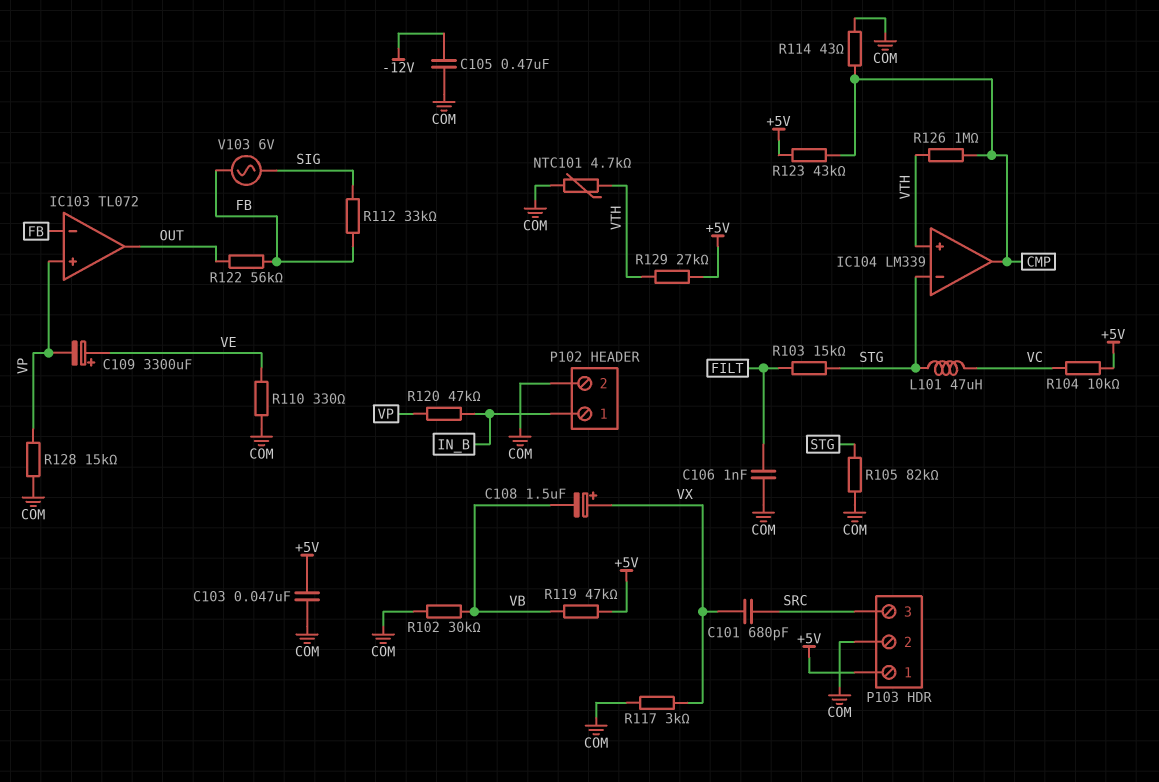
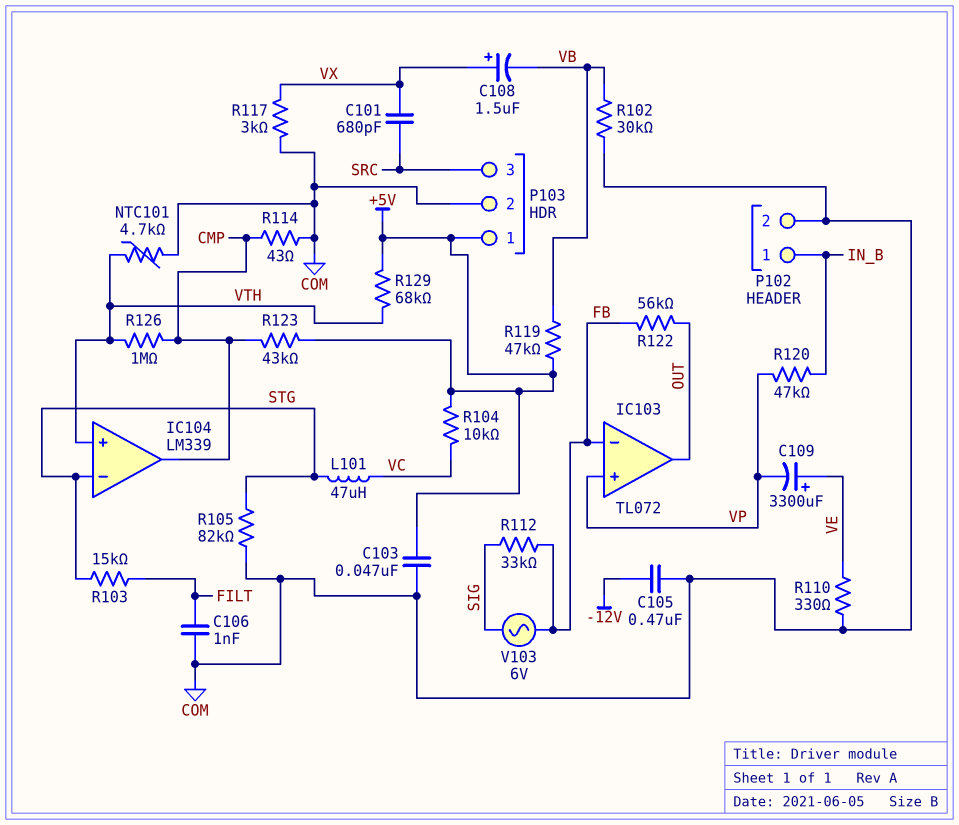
R128: 15k (COM, VP) -> none
R129: 27k (+5V, VTH) -> 68k (+5V, VTH)

